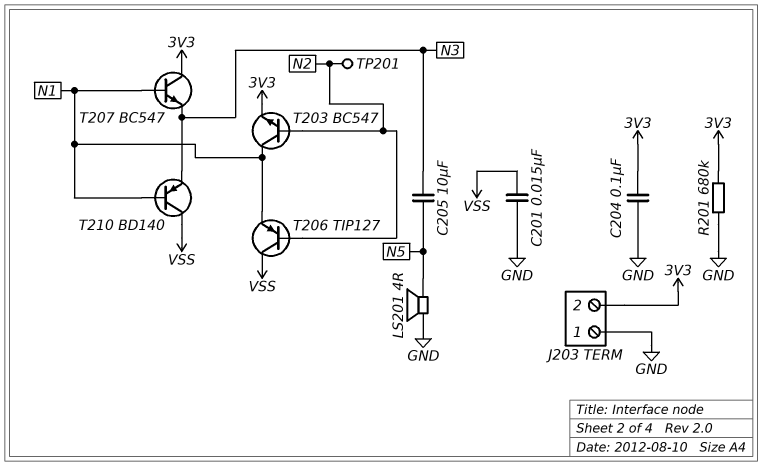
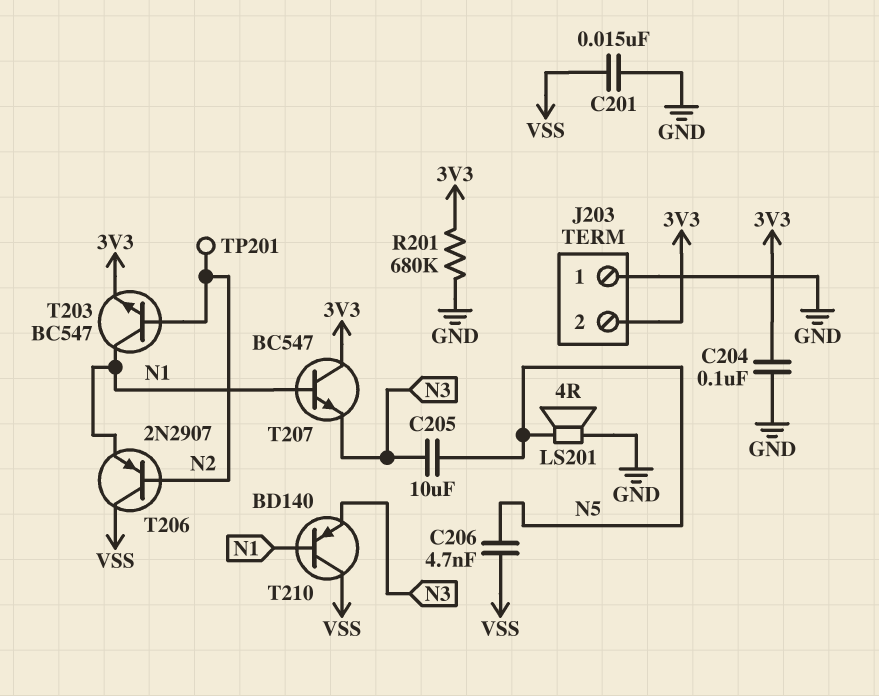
C206: none -> 4.7nF (N5, VSS)
T206: PNP TIP127 (B N2, C VSS, E N1) -> PNP 2N2907 (B N2, C VSS, E N1)

